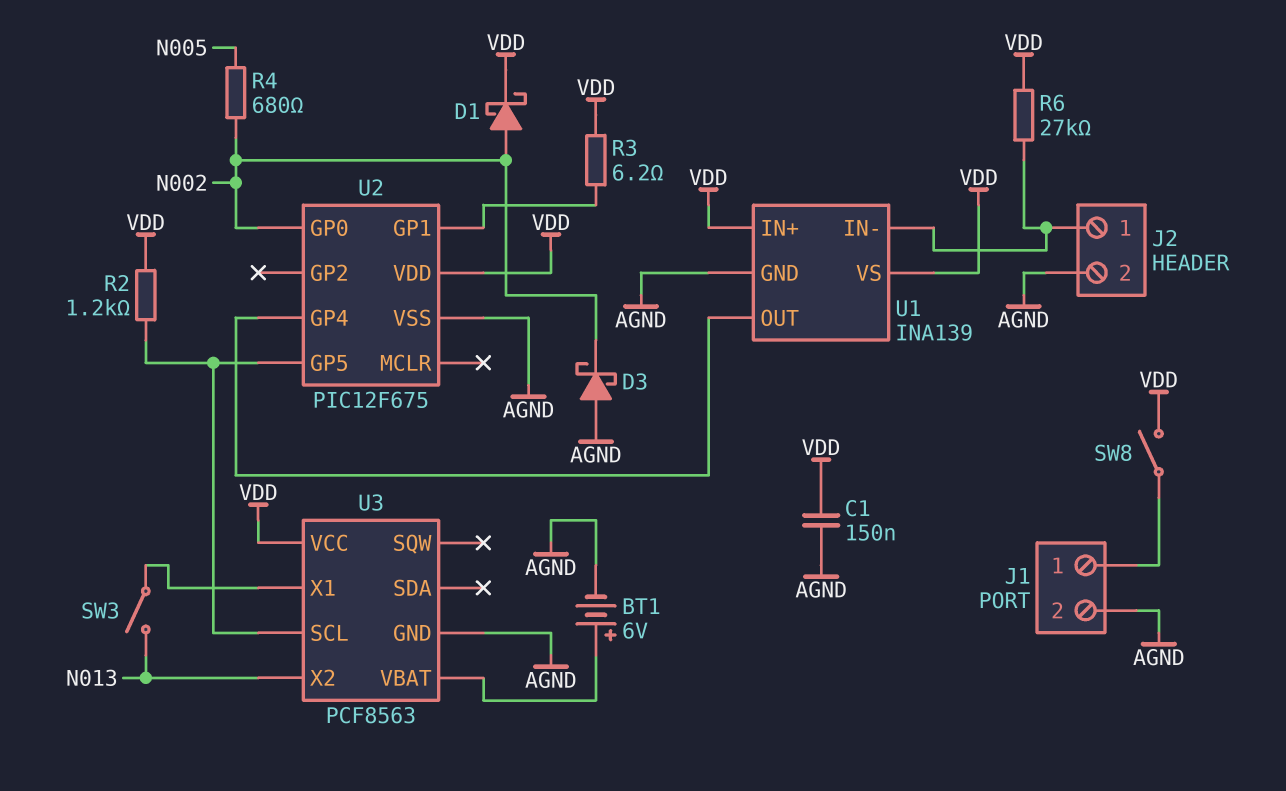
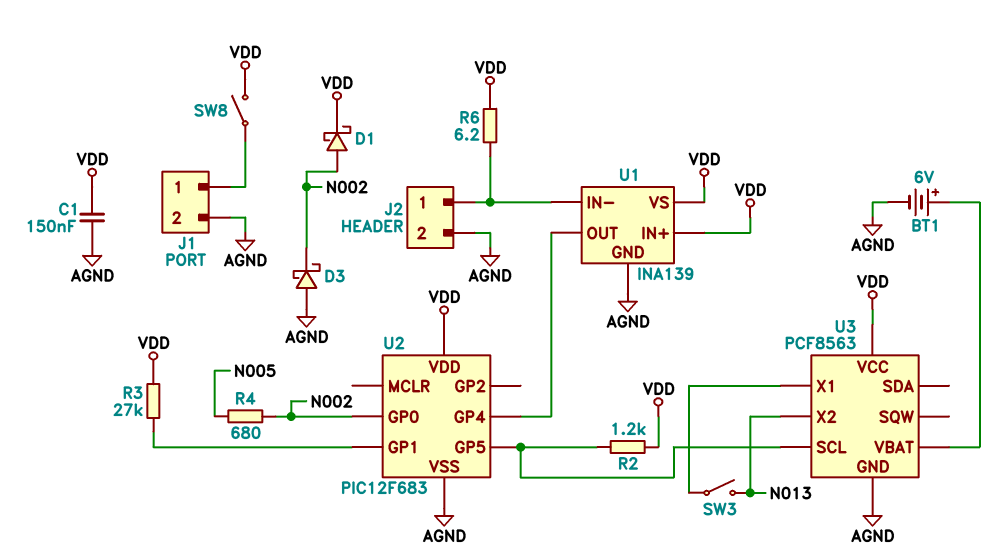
R3: 6.2 (U2/GP1, VDD) -> 27k (U2/GP1, VDD)
R6: 27k (J2/1, VDD) -> 6.2 (J2/1, VDD)
U2: PIC12F675 -> PIC12F683

